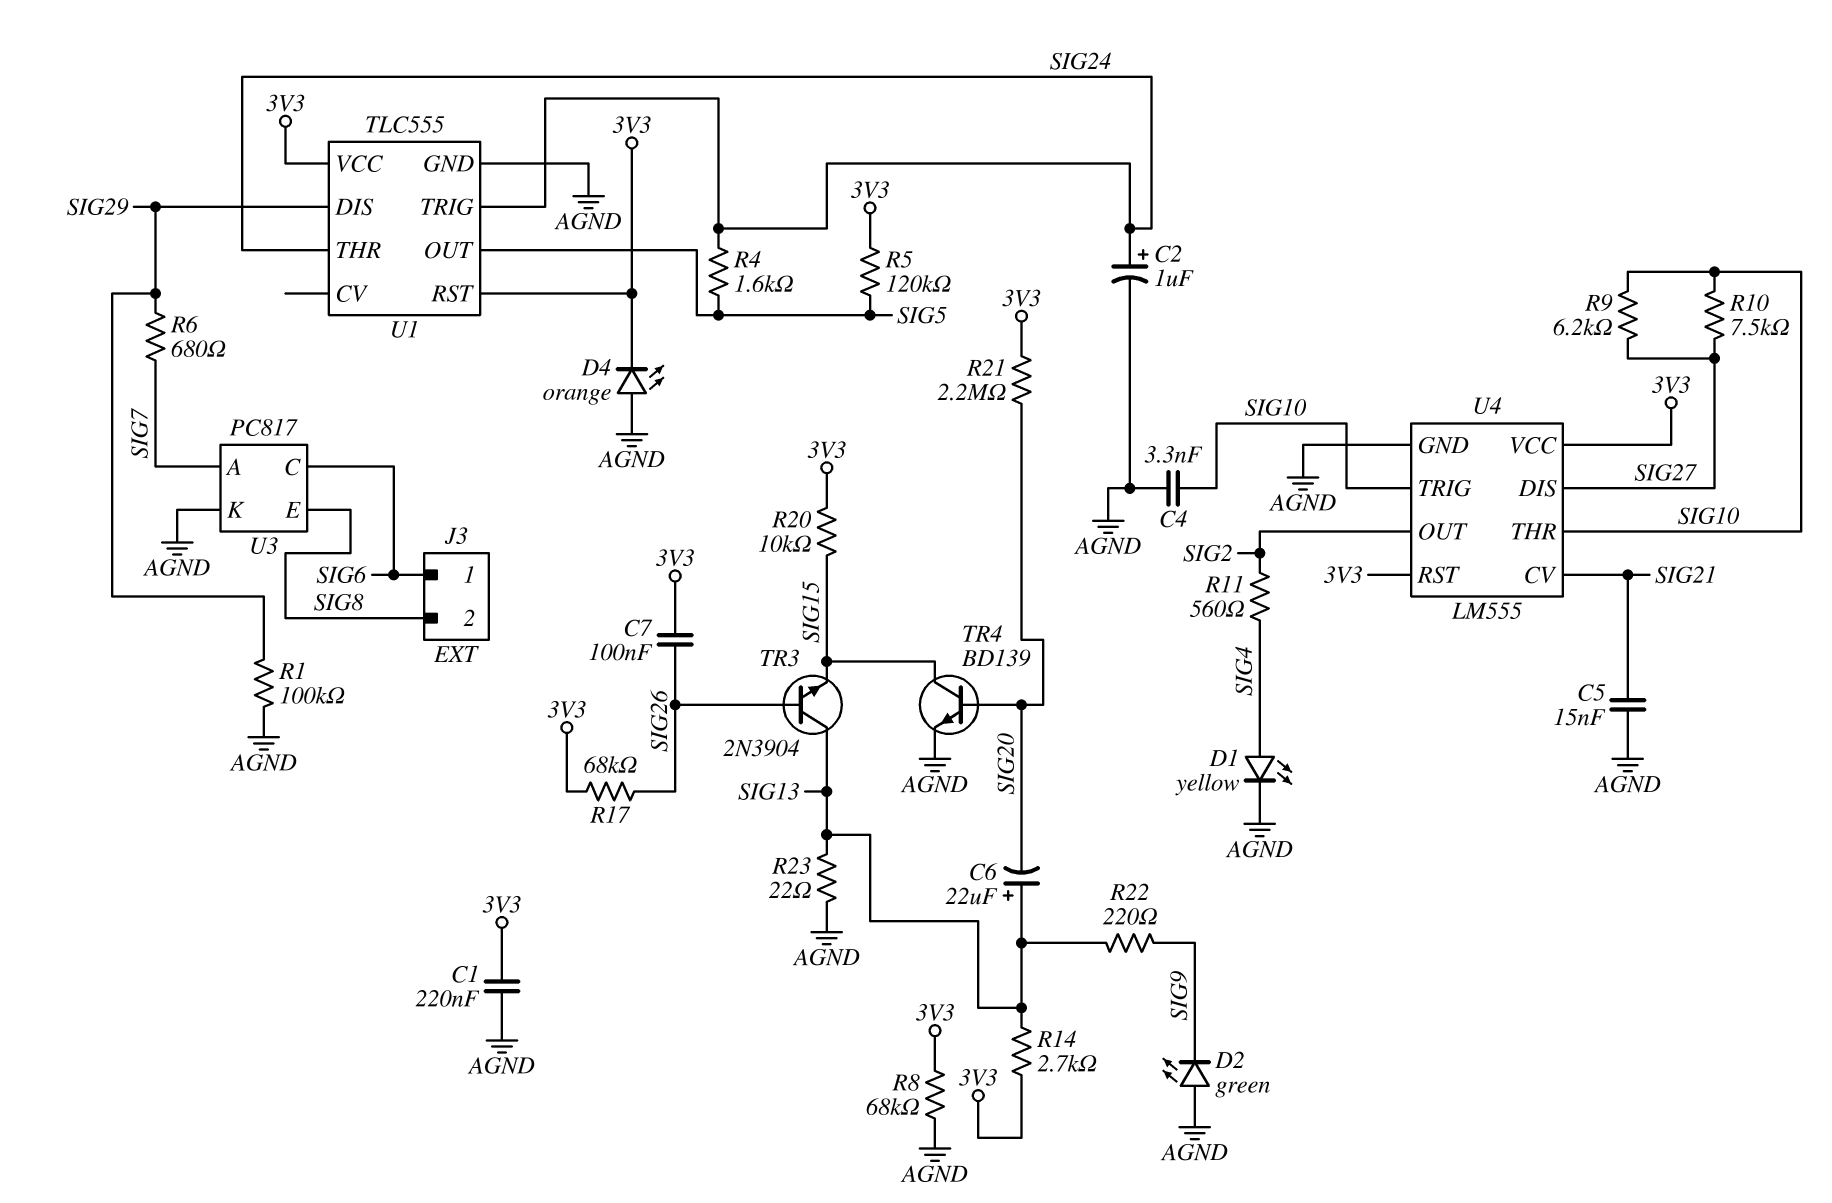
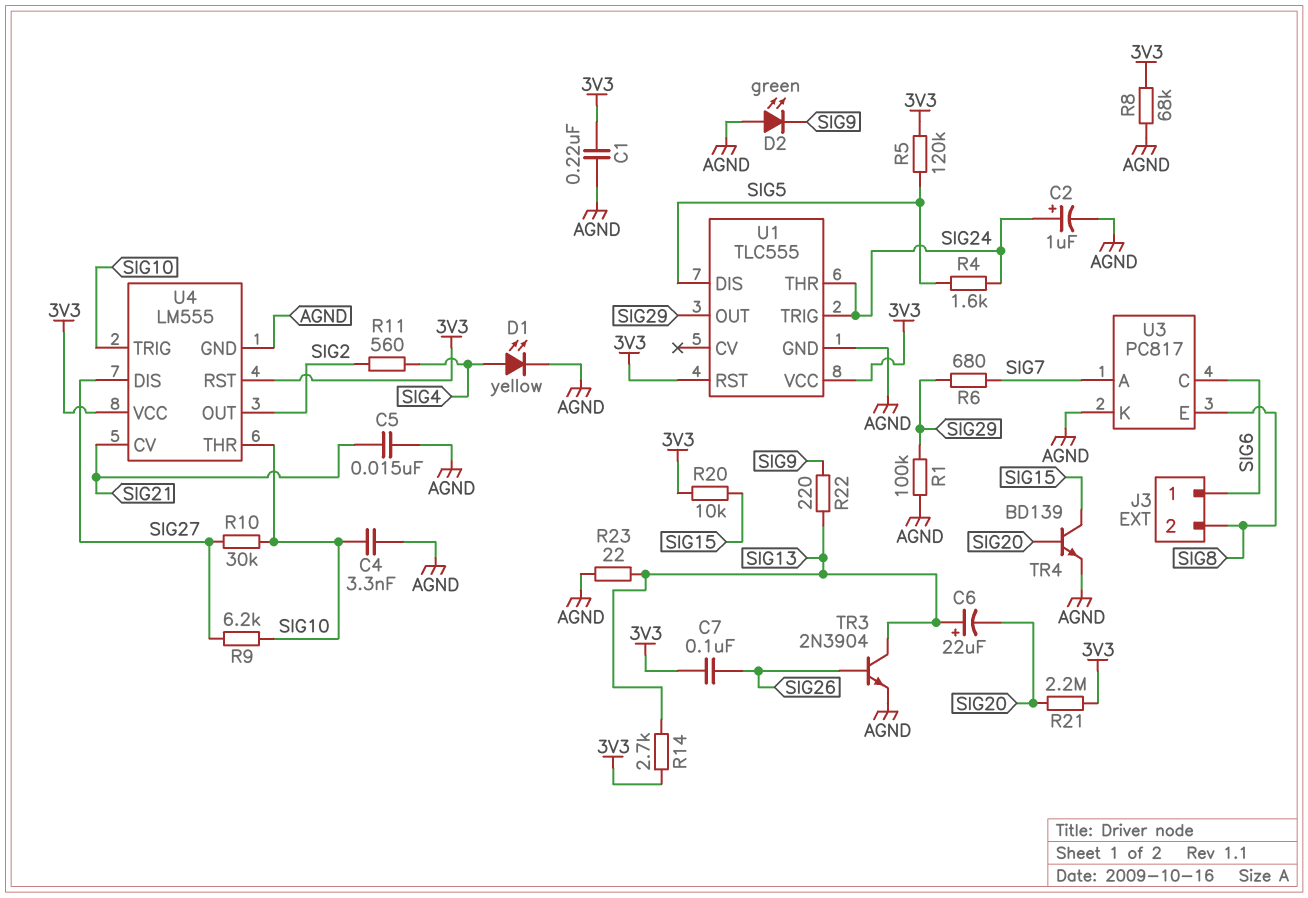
D4: LED orange (A AGND, K 3V3) -> none
R10: 7.5k (SIG10, SIG27) -> 30k (SIG10, SIG27)
R17: 68k (3V3, SIG26) -> none
TR3: NPN 2N3904 (B SIG26, C SIG13, E SIG15) -> NPN 2N3904 (B SIG26, C SIG13, E AGND)
U1 pin DIS: SIG29 -> SIG5
U1 pin OUT: SIG5 -> SIG29

